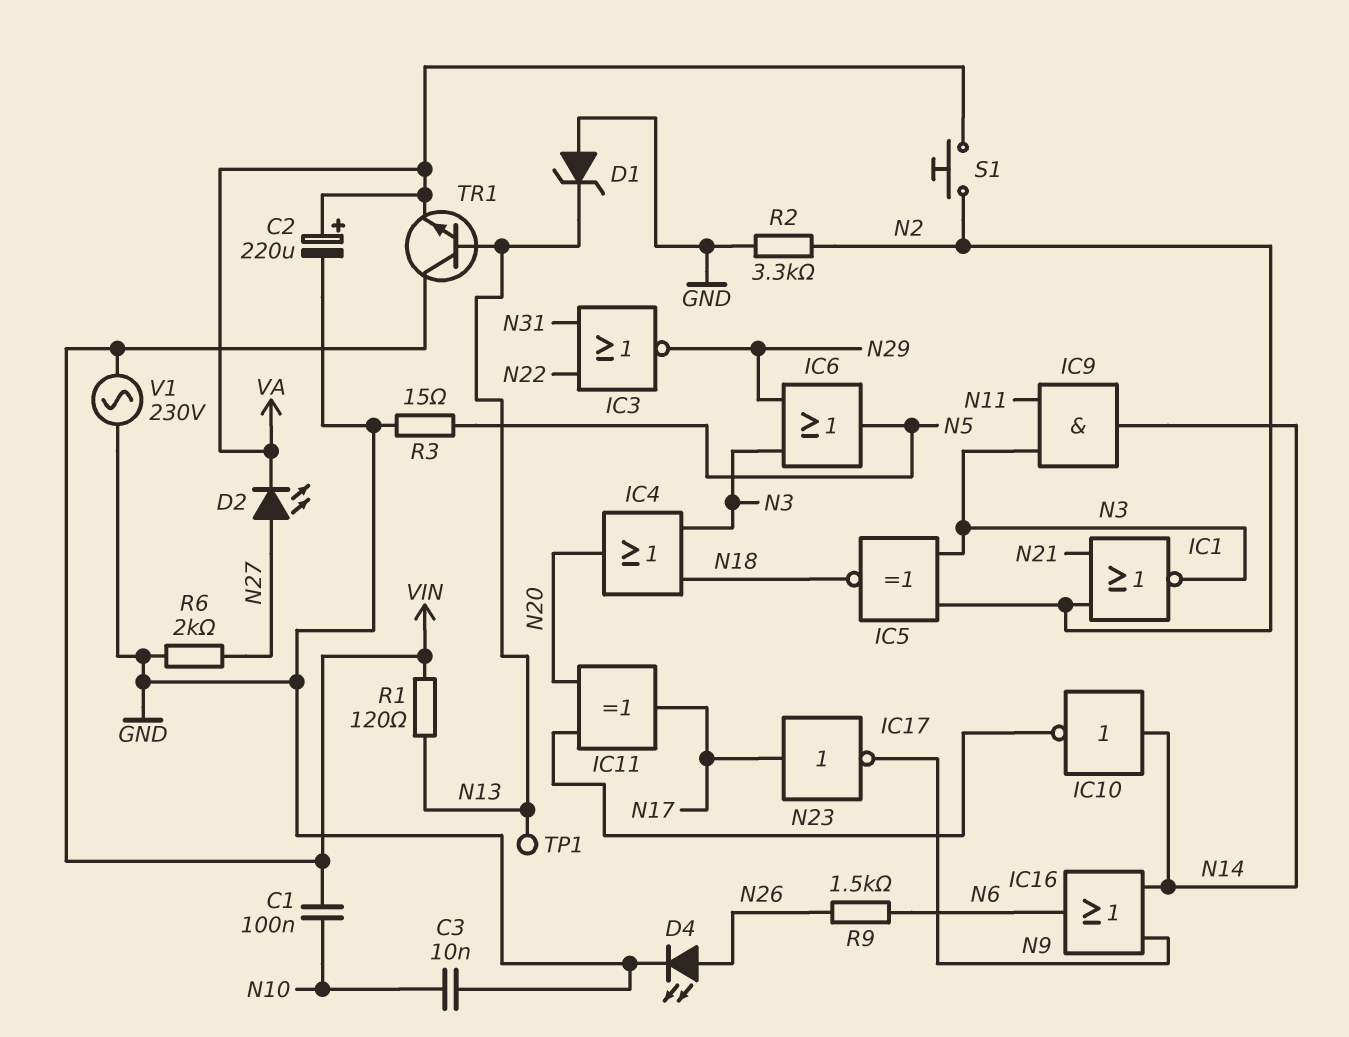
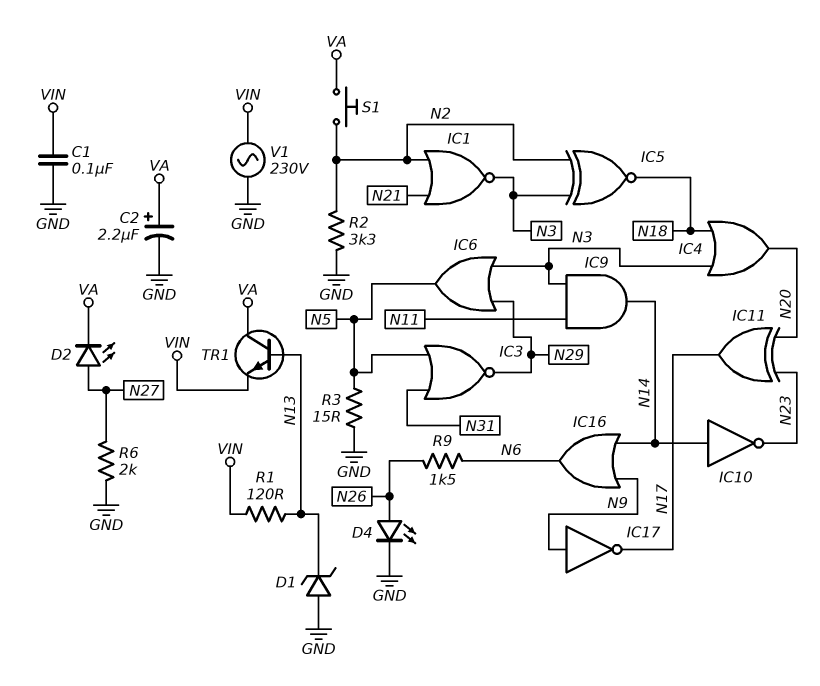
C1: 100nF (N10, VIN) -> 100nF (GND, VIN)
C2: 220uF (plus VA, minus GND) -> 2.2uF (plus VA, minus GND)
C3: 10nF (GND, N10) -> none
IC3: NOR (in N22, in N31, out N29) -> NOR (in N5, in N31, out N29)
IC17: NOT (in N17, out N9) -> NOT (in N9, out N17)
TP1: test point (N13) -> none
TR1: NPN (B N13, C VIN, E VA) -> NPN (B N13, C VA, E VIN)

